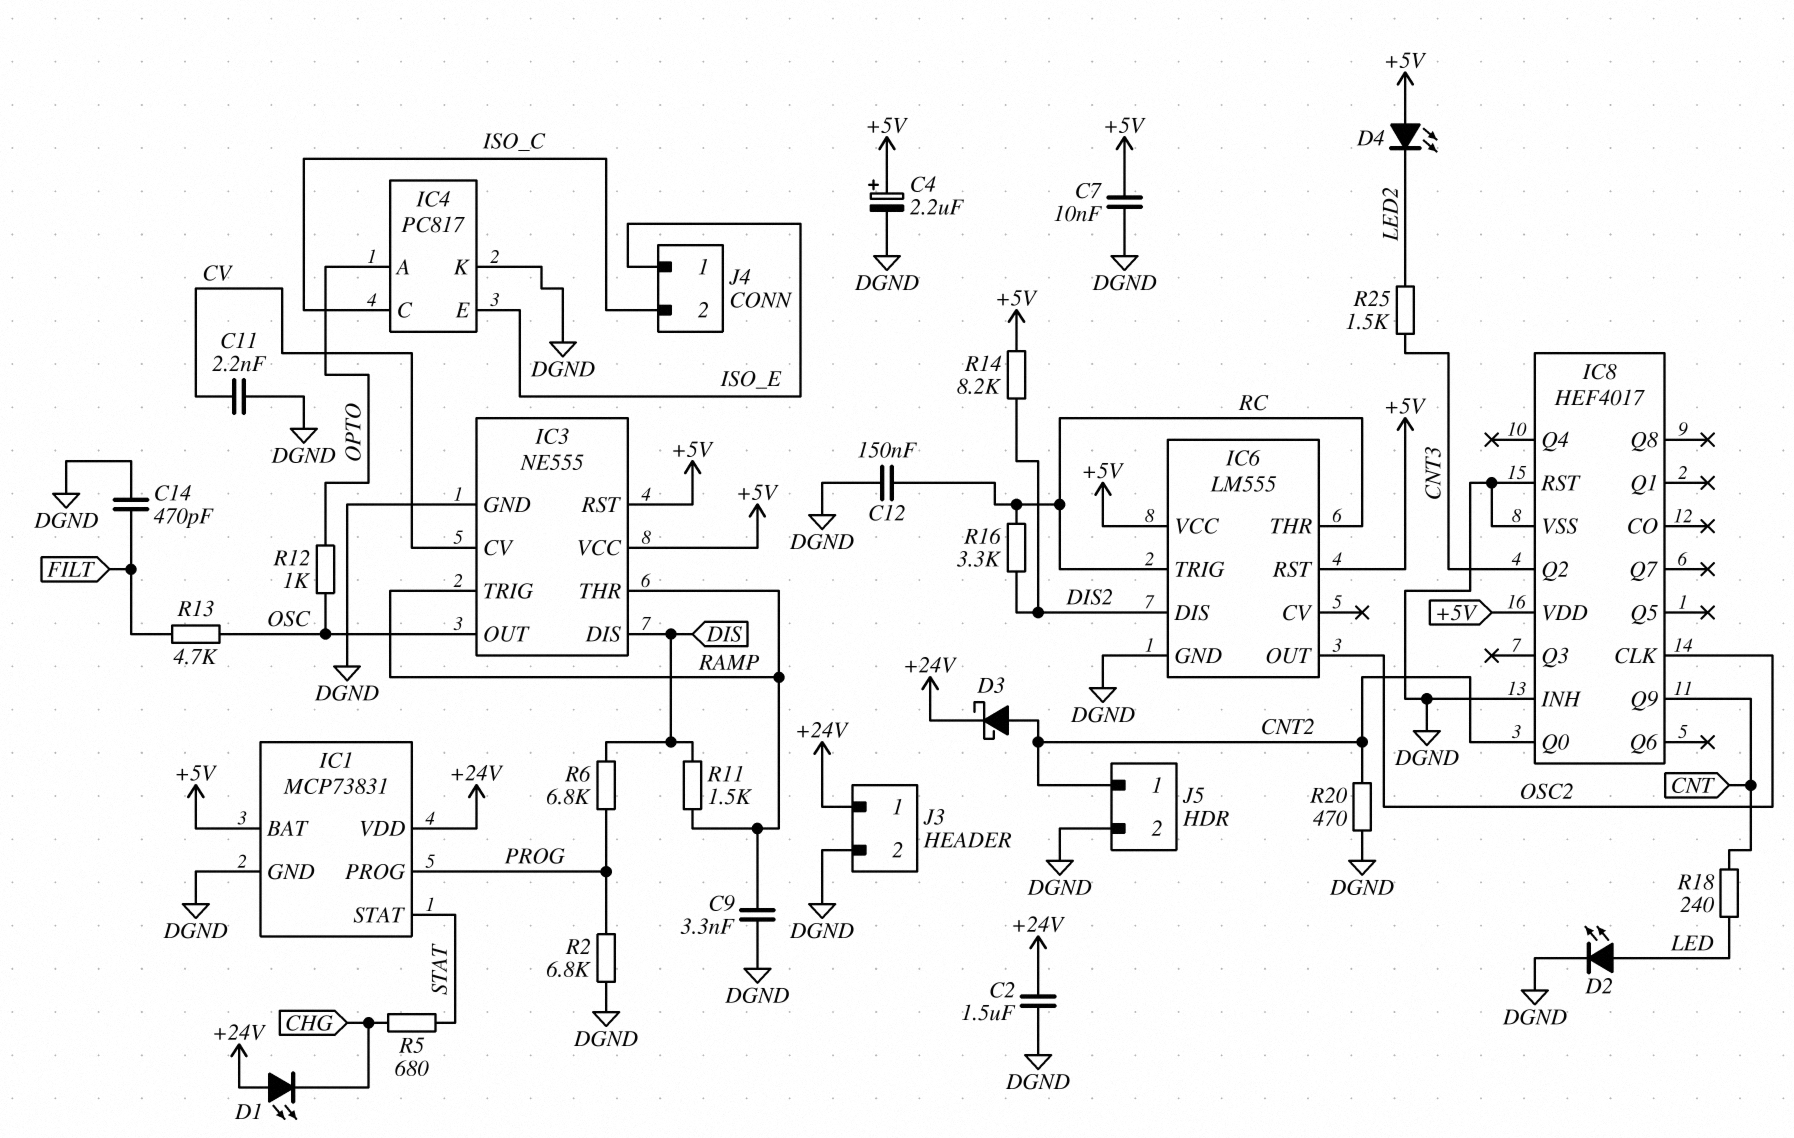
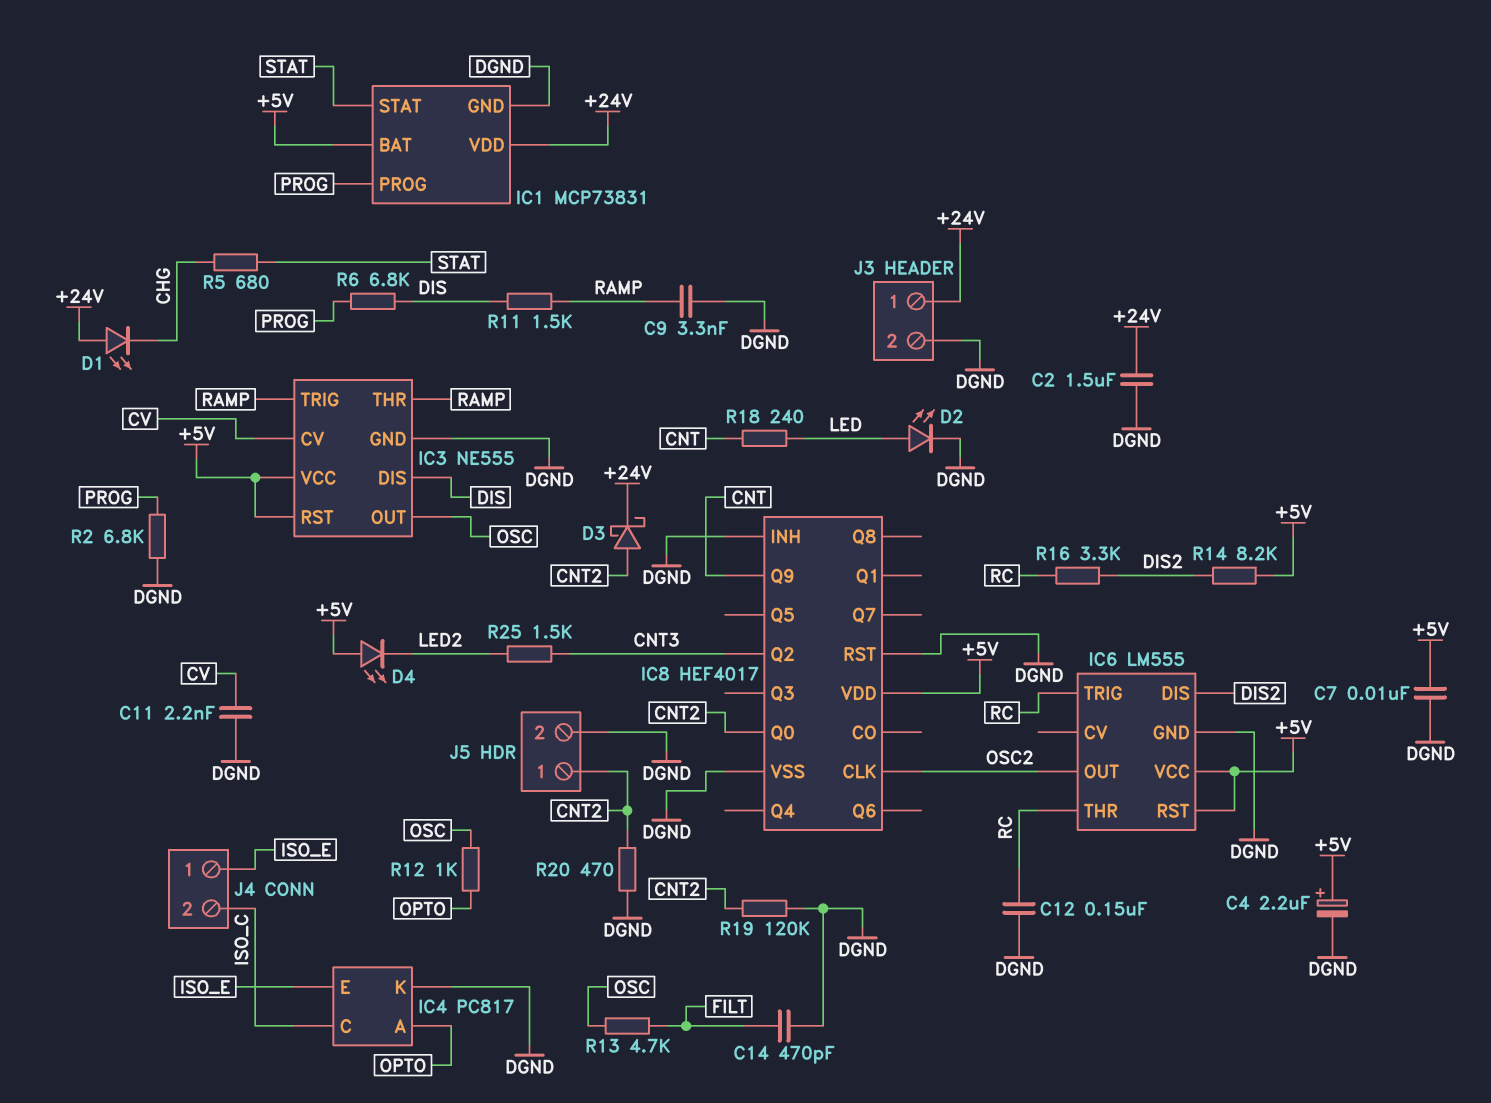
R19: none -> 120k (CNT2, DGND)

